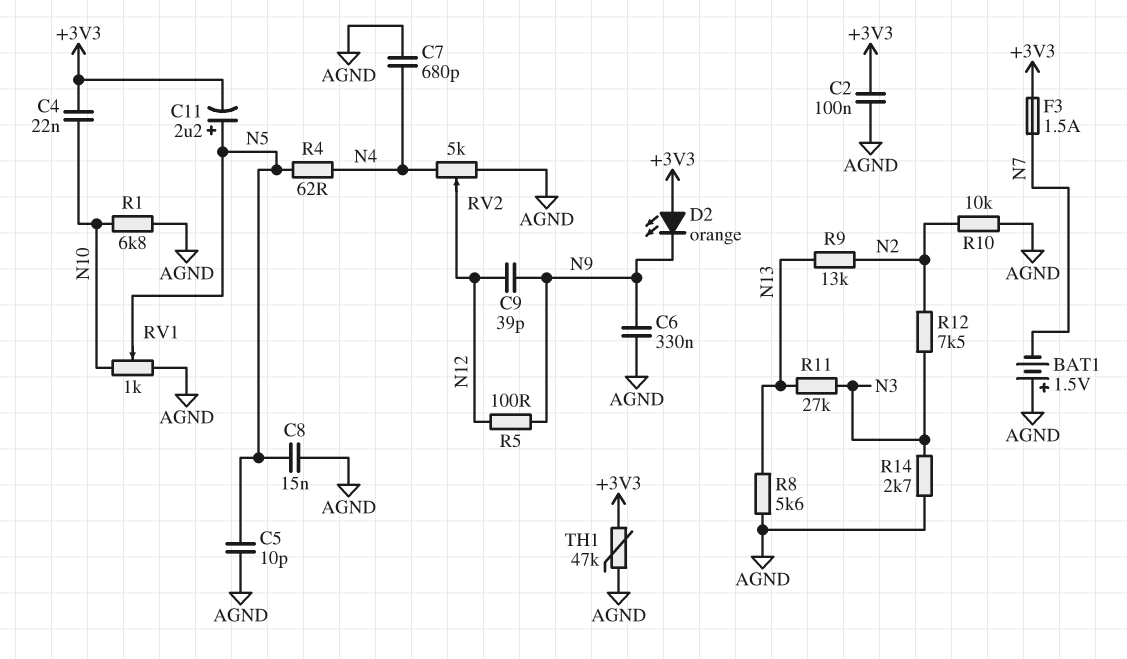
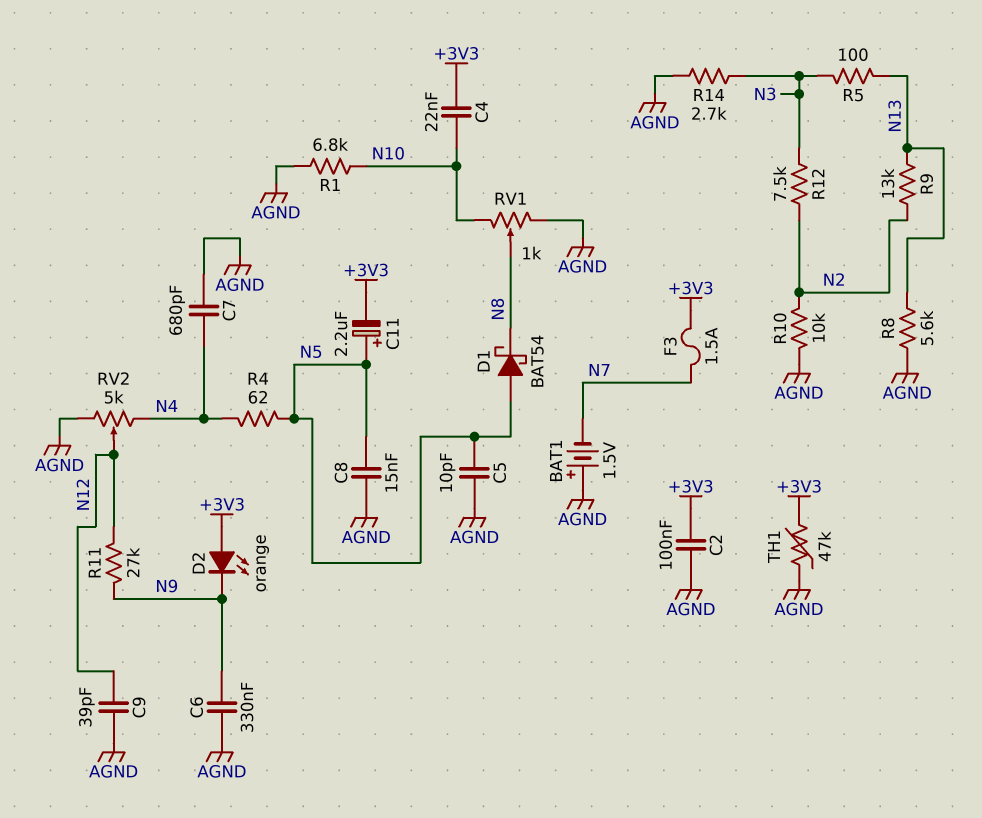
C9: 39pF (N9, N12) -> 39pF (AGND, N12)
D1: none -> schottky BAT54 (A N5, K N8)
R5: 100 (N9, N12) -> 100 (N3, N13)
R11: 27k (N3, N13) -> 27k (N9, N12)
RV1: 1k (AGND, N10, wiper N5) -> 1k (AGND, N10, wiper N8)

